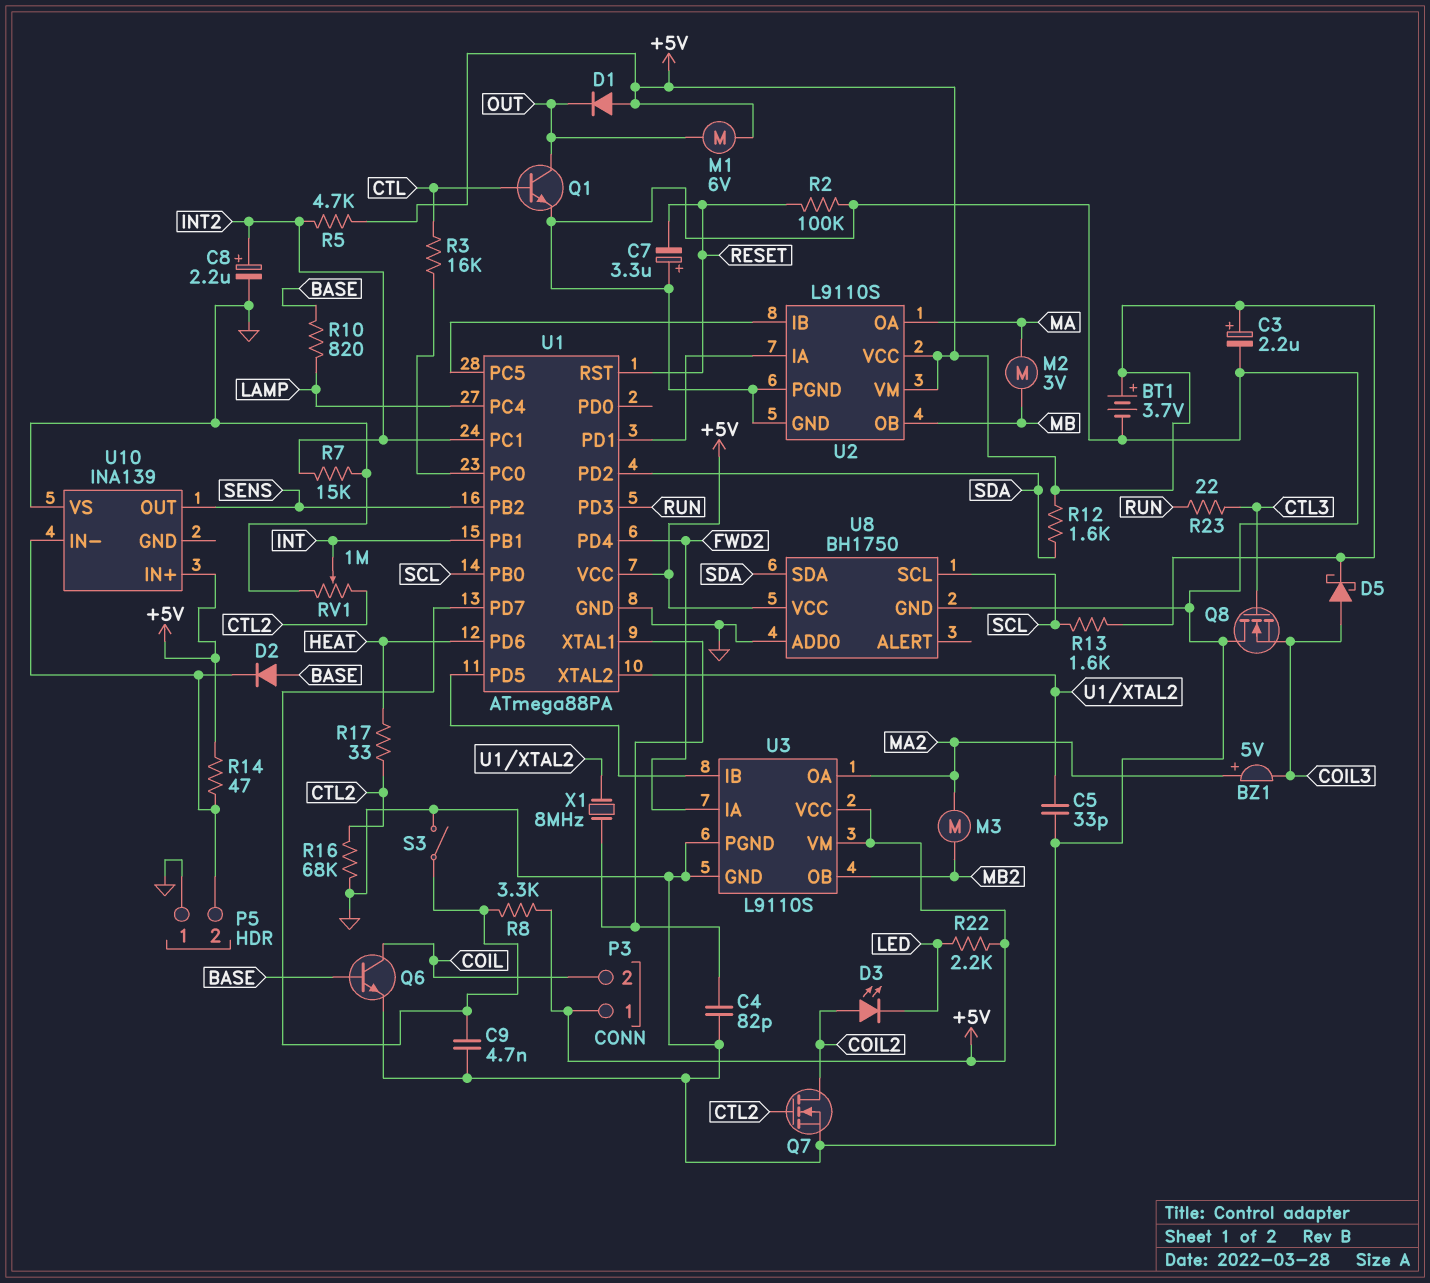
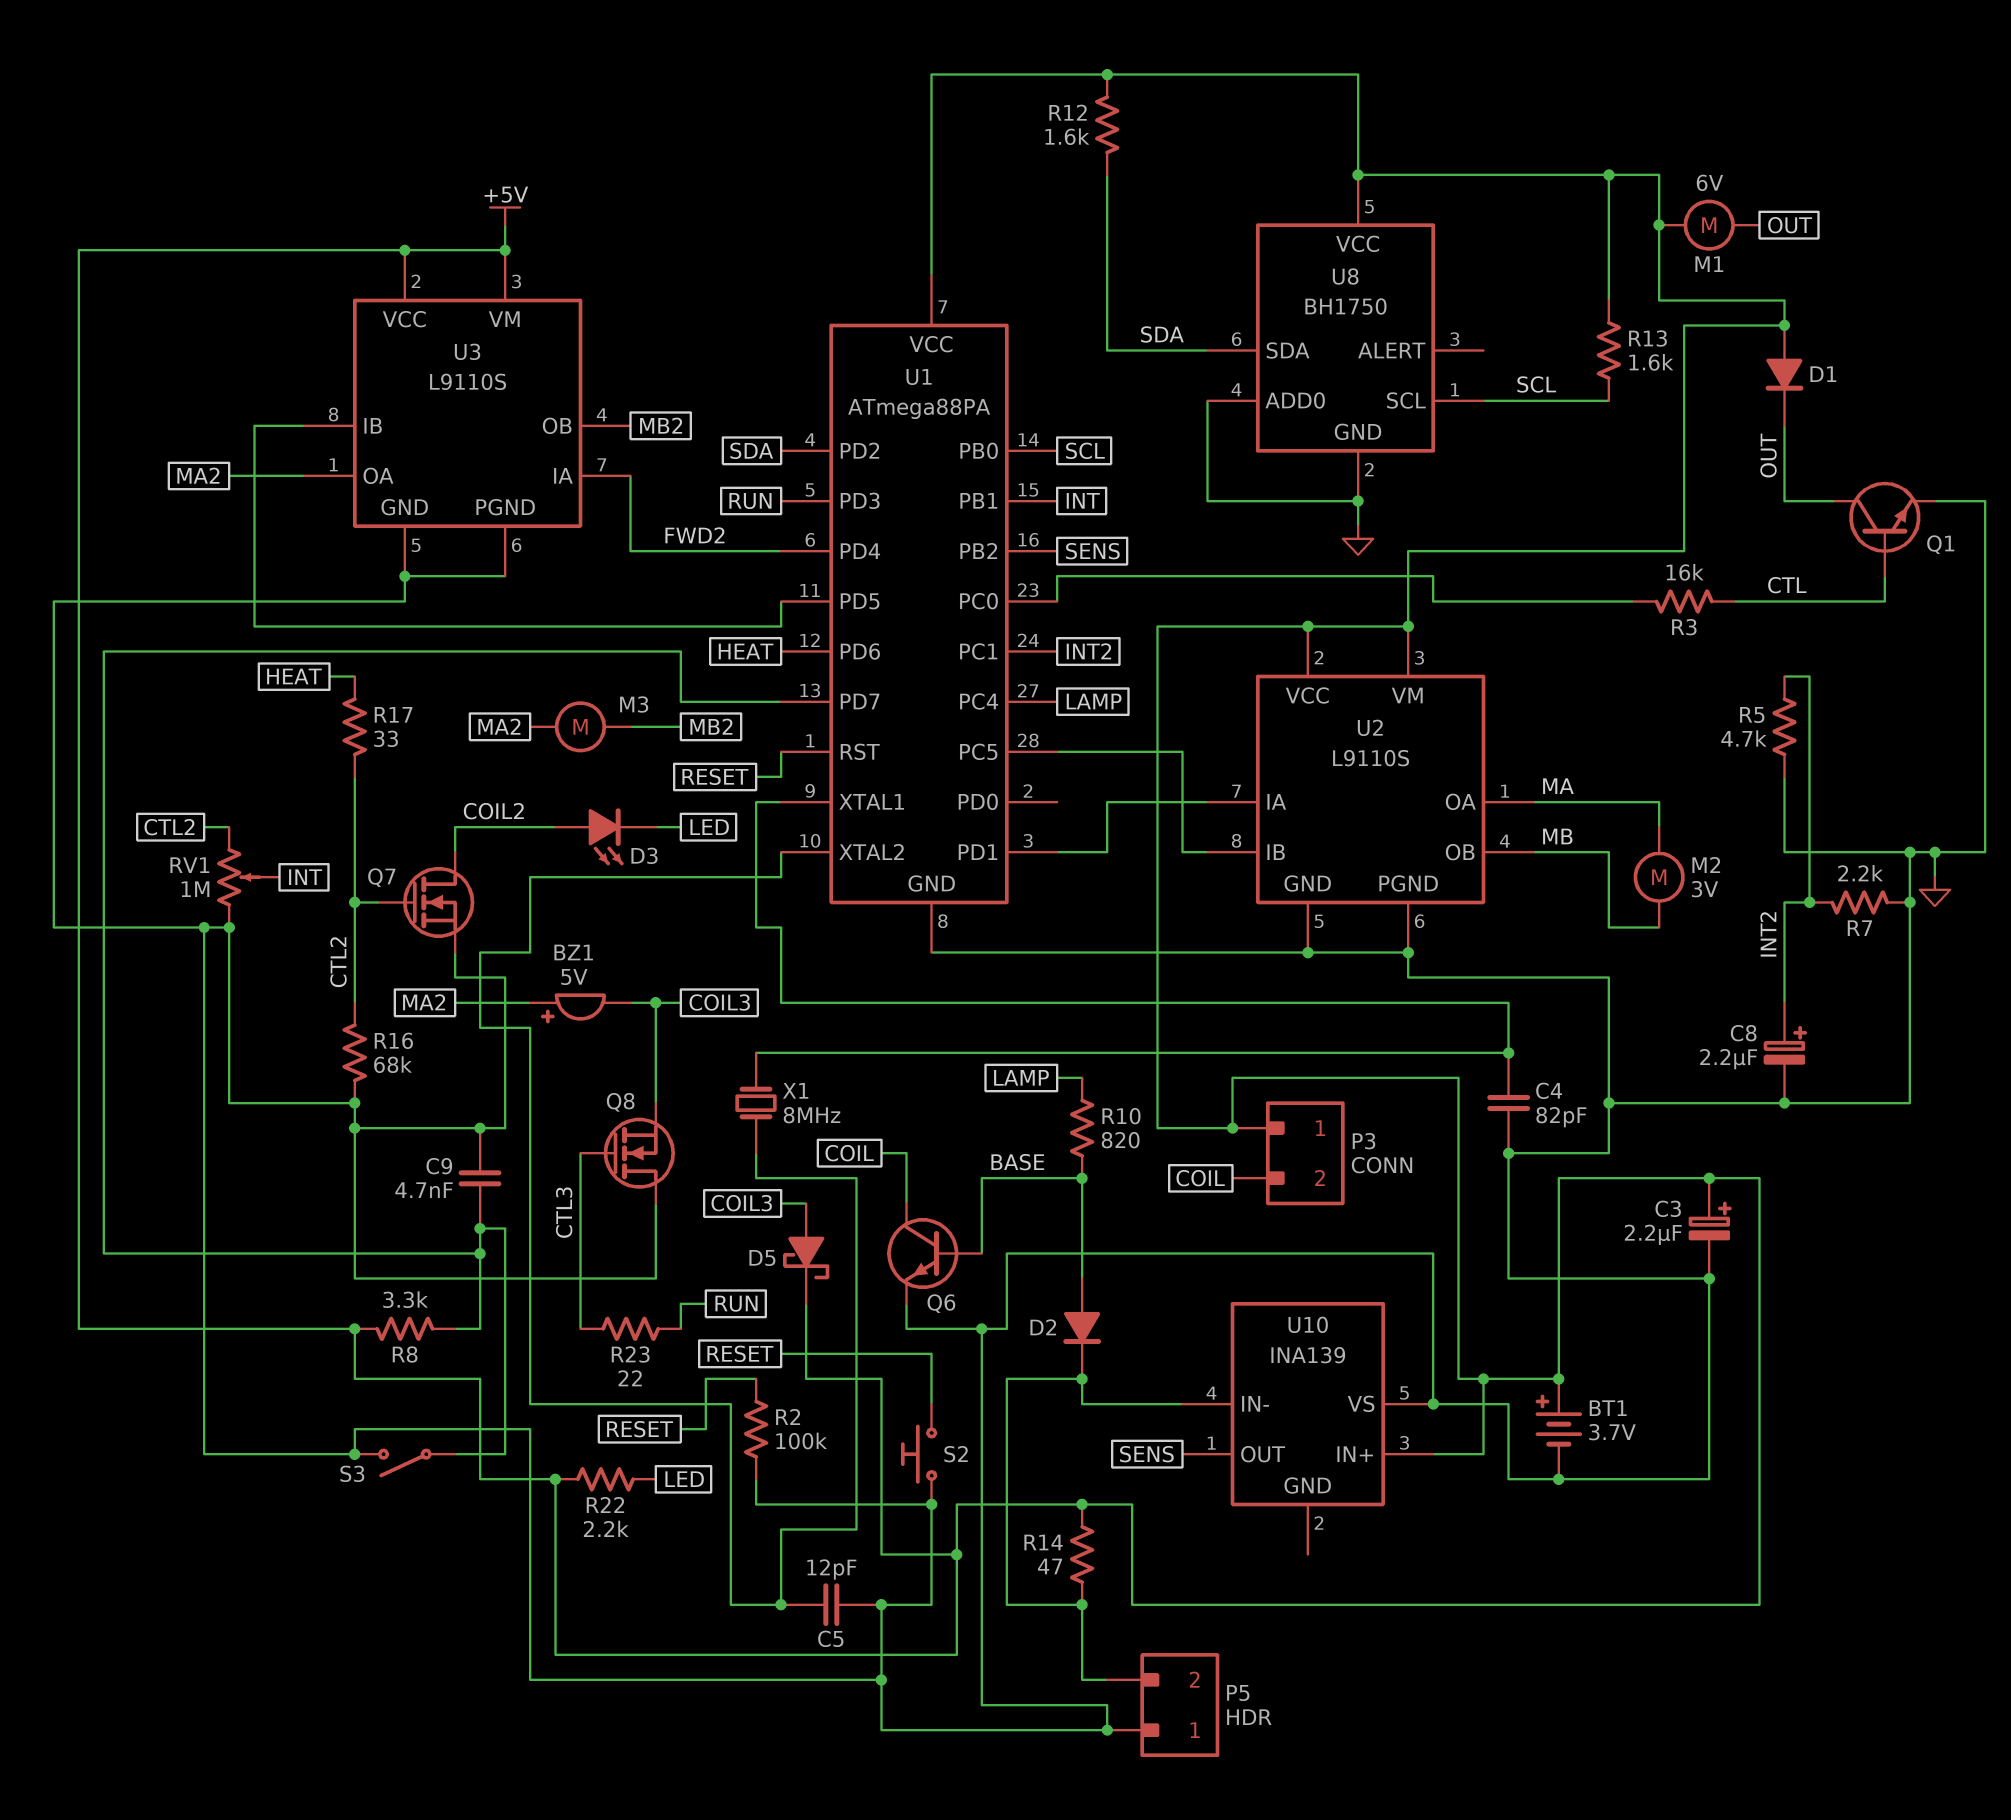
C5: 33pF (GND, U1/XTAL2) -> 12pF (GND, U1/XTAL2)
C7: 3.3uF (plus GND, minus RESET) -> none
R5: 4.7k (+5V, INT2) -> 4.7k (GND, INT2)
R7: 15k (GND, INT2) -> 2.2k (GND, INT2)
S2: none -> button (GND, RESET)

